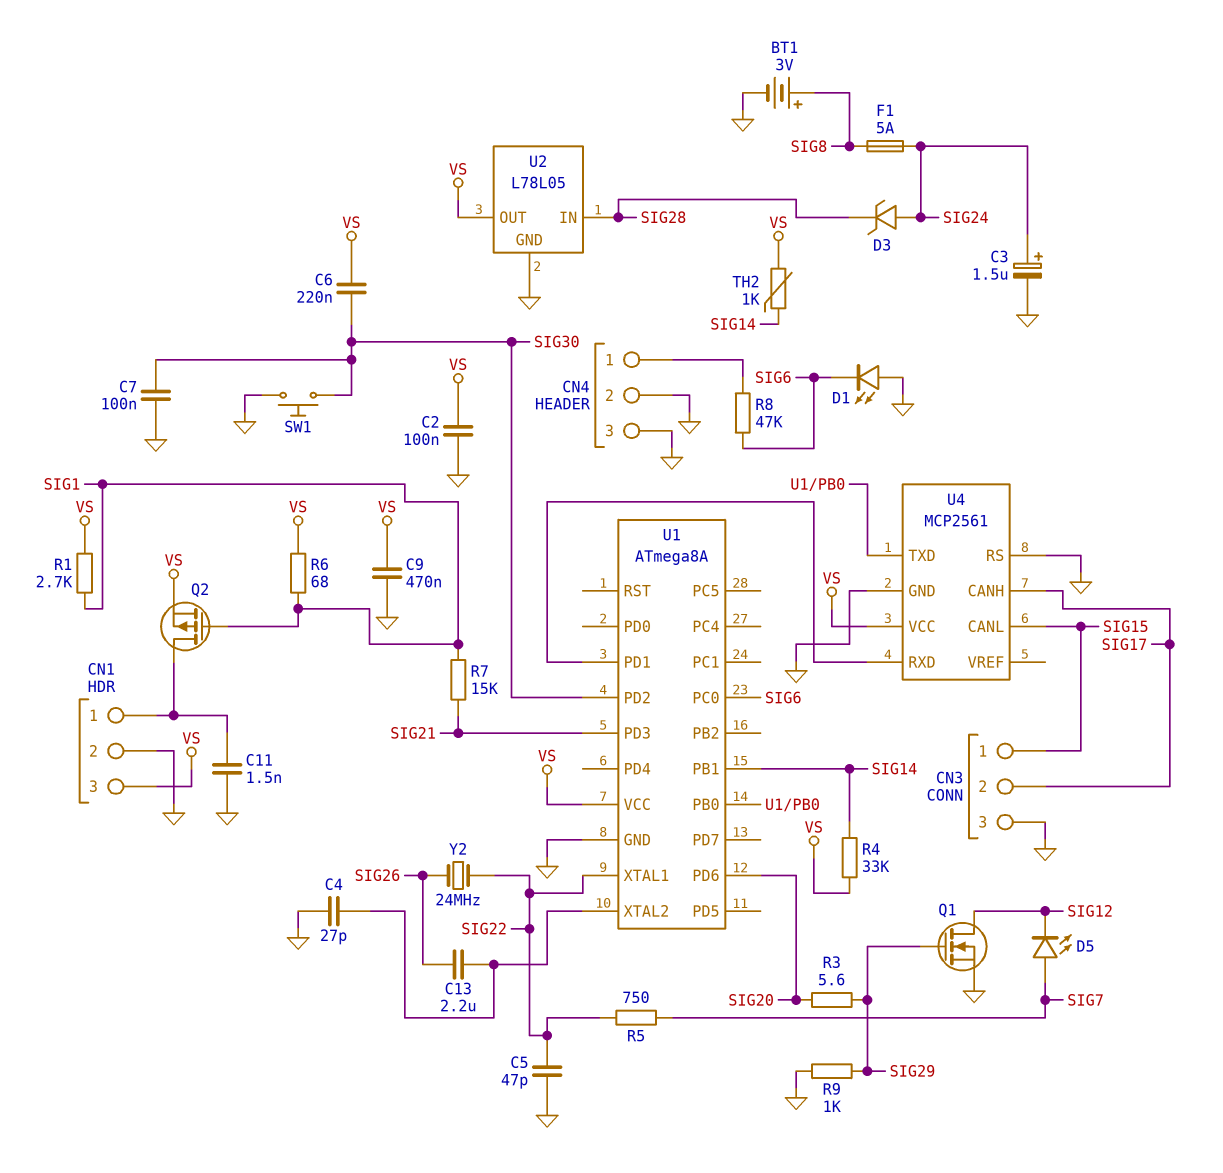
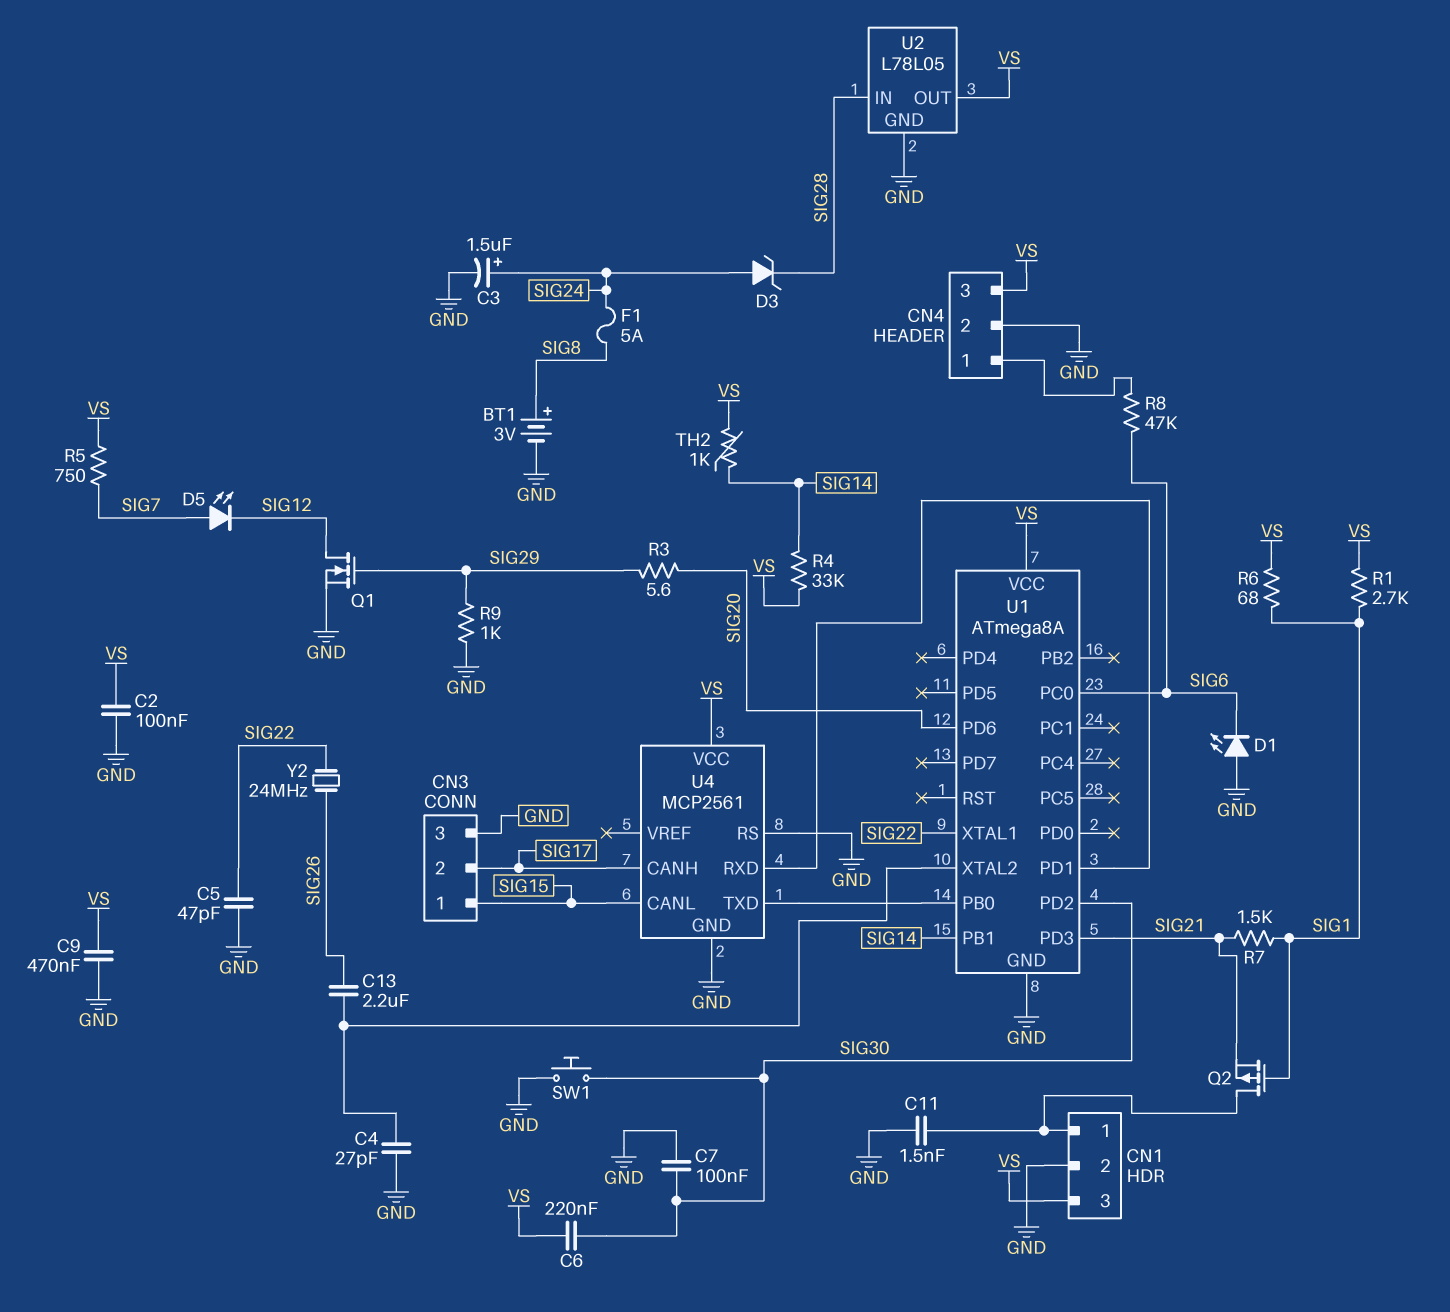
CN4 pin 3: GND -> VS
Q2: PMOS (G SIG1, D CN1/1, S VS) -> PMOS (G SIG1, D CN1/1, S SIG21)
R5: 750 (SIG7, SIG22) -> 750 (SIG7, VS)
R7: 15k (SIG1, SIG21) -> 1.5k (SIG1, SIG21)

